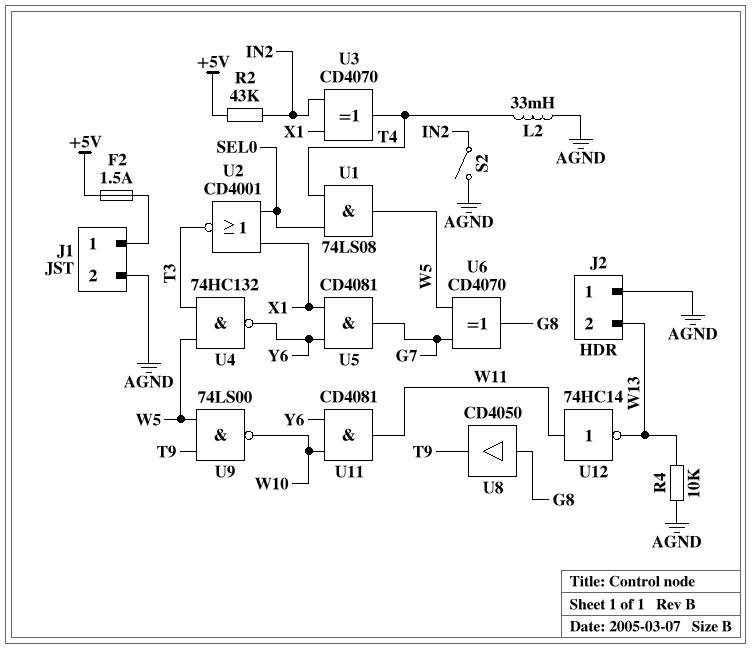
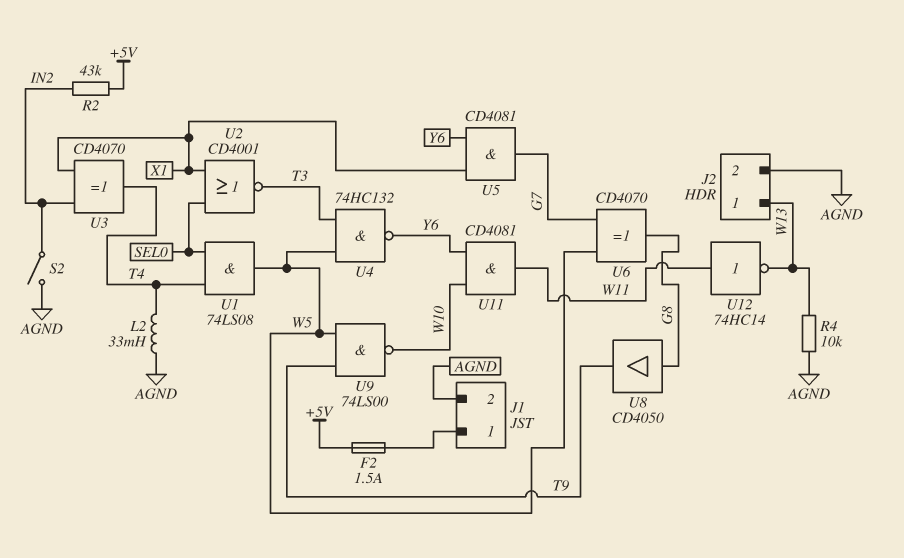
J2 pin 1: AGND -> W13
J2 pin 2: W13 -> AGND

